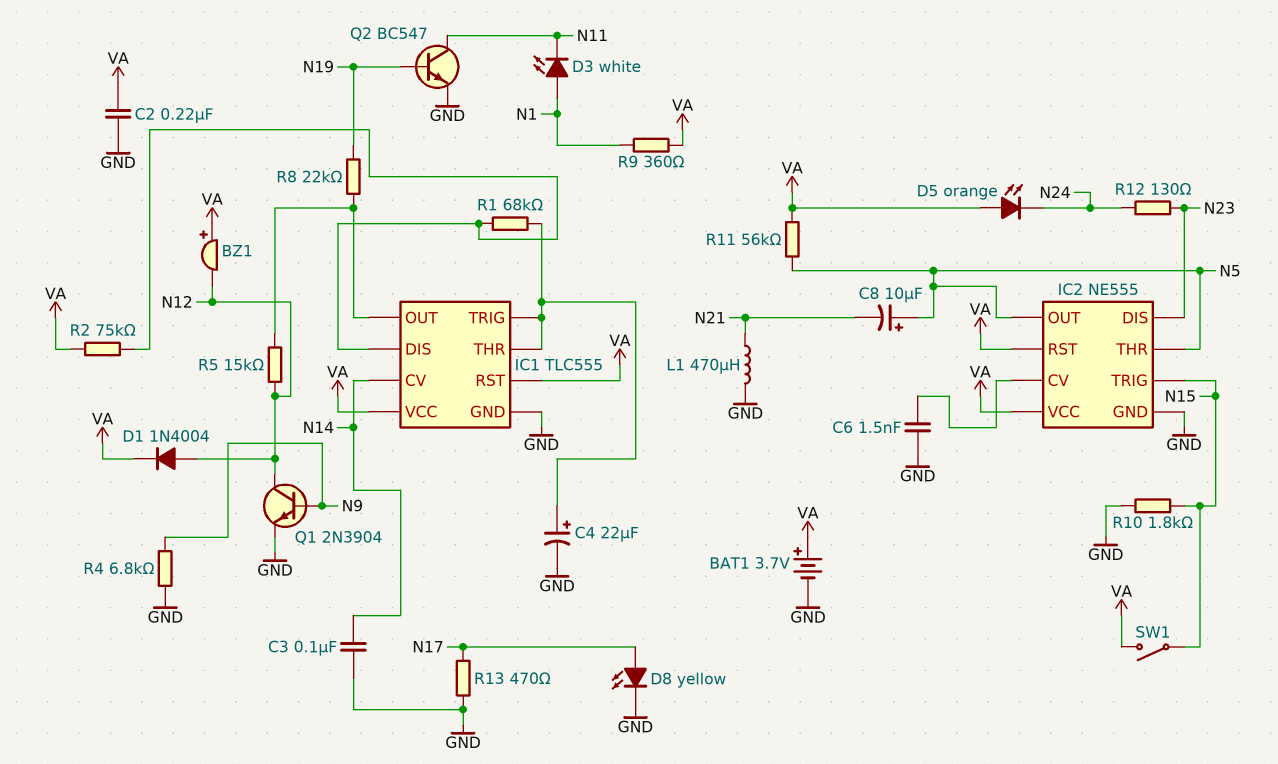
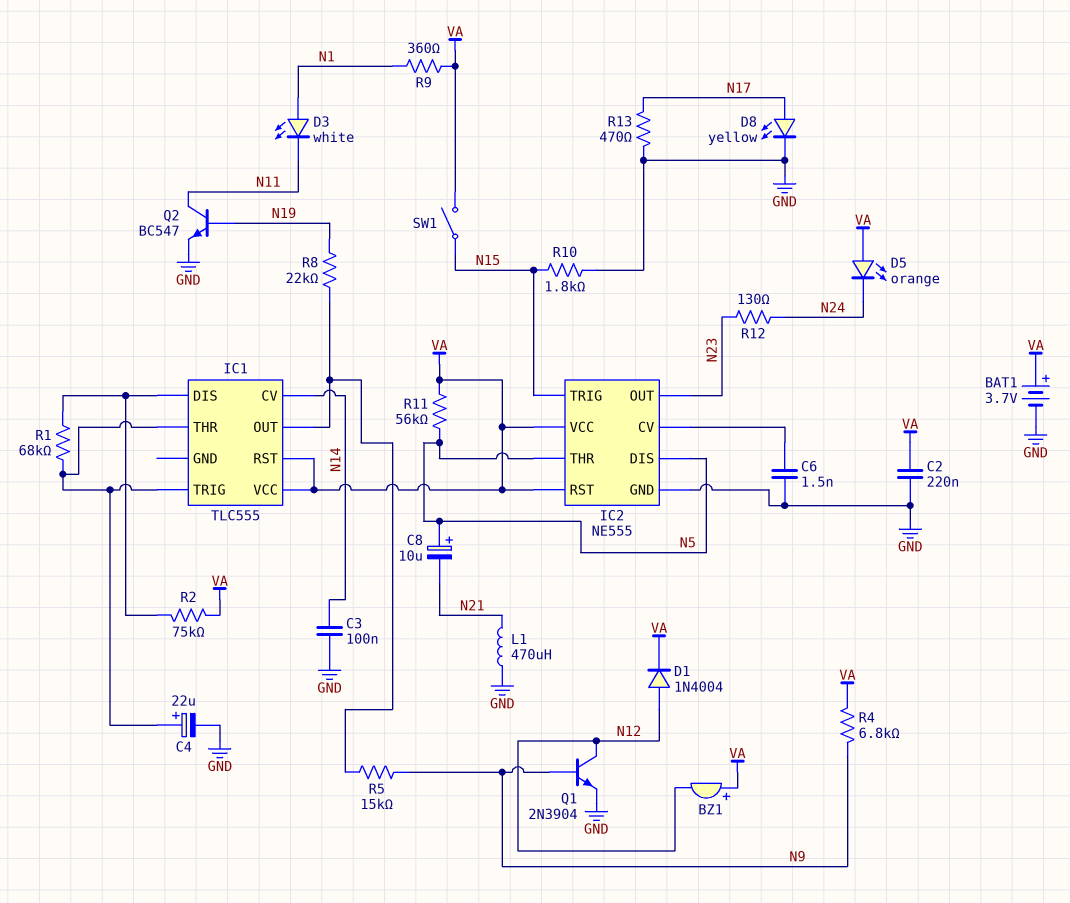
IC1 pin GND: GND -> none
IC2 pin DIS: N23 -> N5
IC2 pin OUT: N5 -> N23
R4: 6.8k (GND, N9) -> 6.8k (N9, VA)
R5: 15k (IC1/OUT, N12) -> 15k (IC1/OUT, N9)

